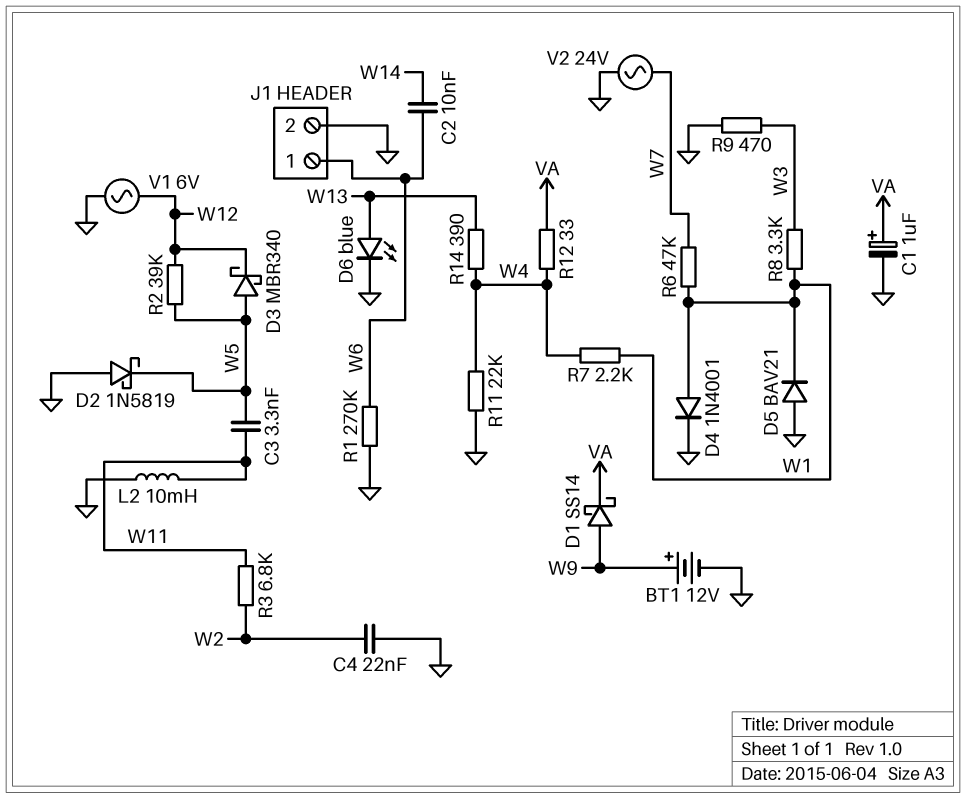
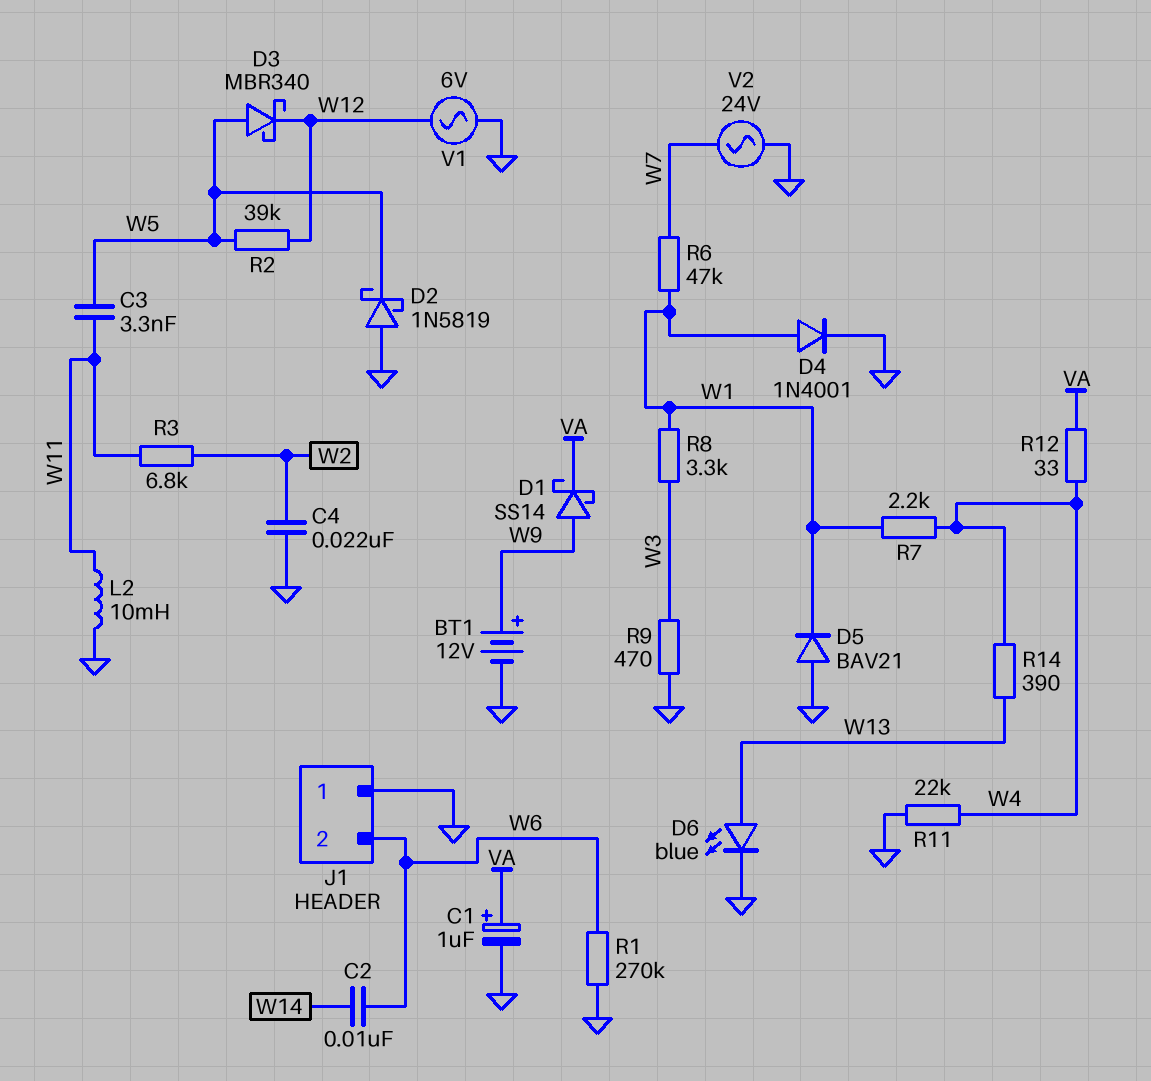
J1 pin 1: W6 -> GND
J1 pin 2: GND -> W6

